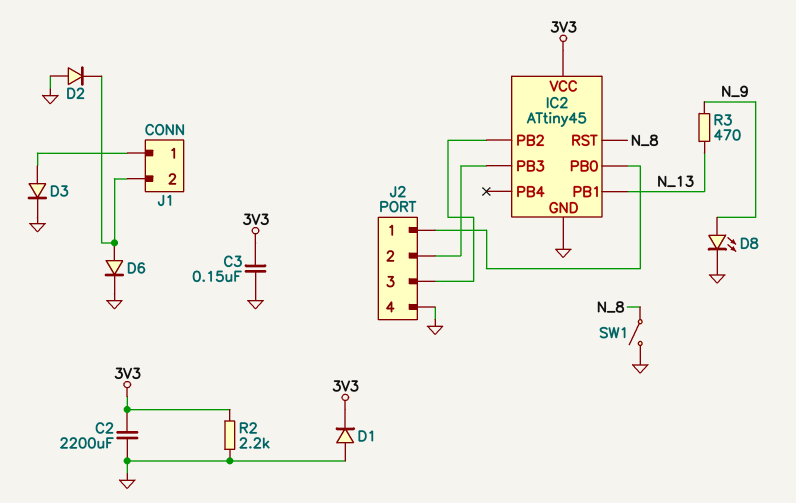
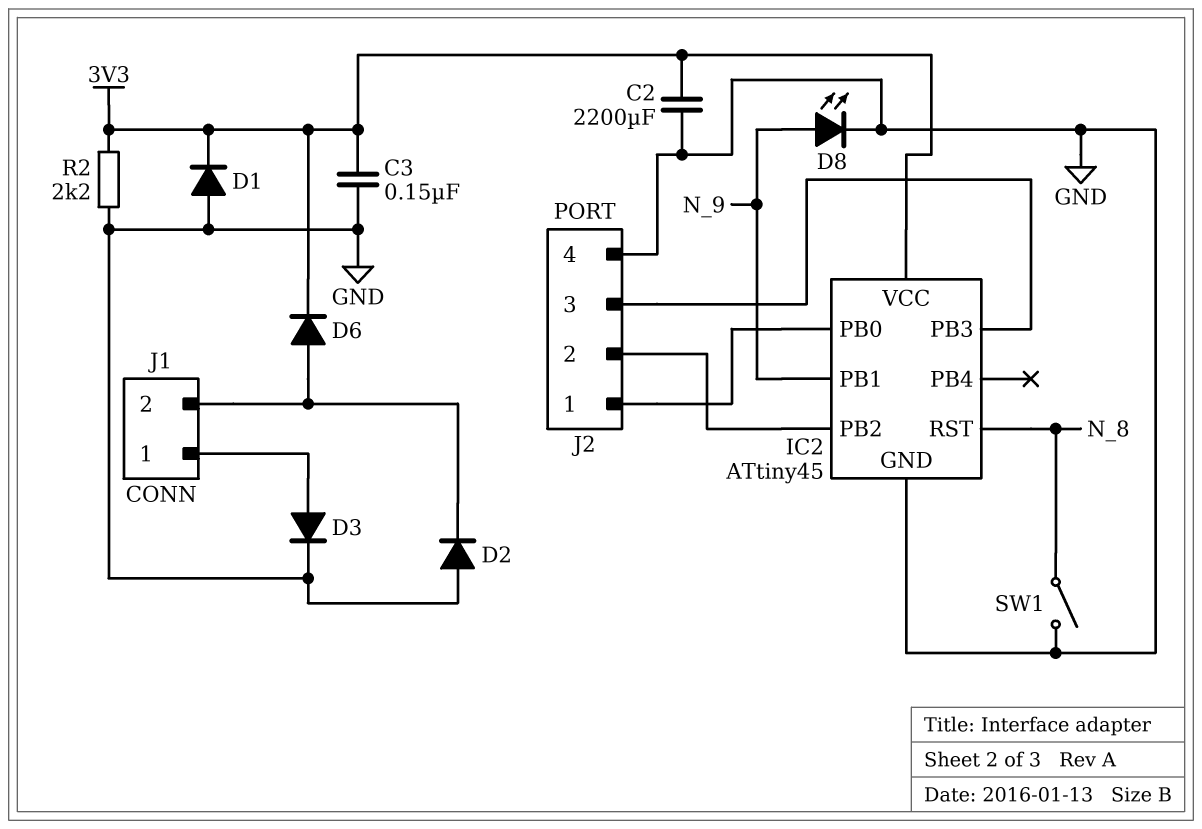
D6: diode (A J1/2, K GND) -> diode (A J1/2, K 3V3)
IC2 pin PB1: N_13 -> N_9
J2 pin 2: IC2/PB3 -> IC2/PB2
J2 pin 3: IC2/PB2 -> IC2/PB3
R3: 470 (N_9, N_13) -> none

